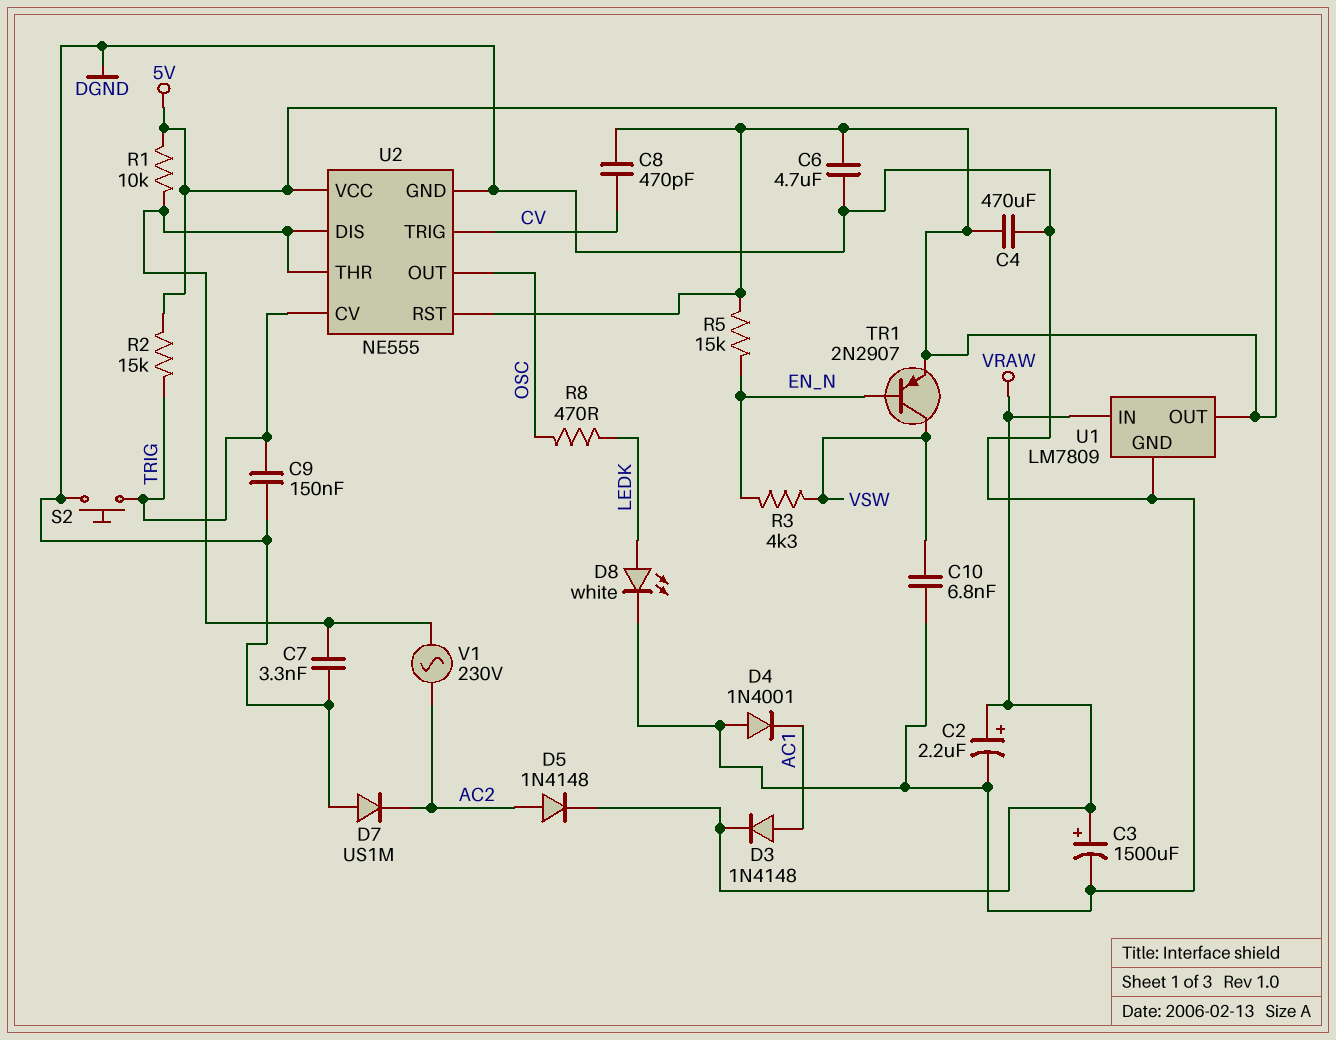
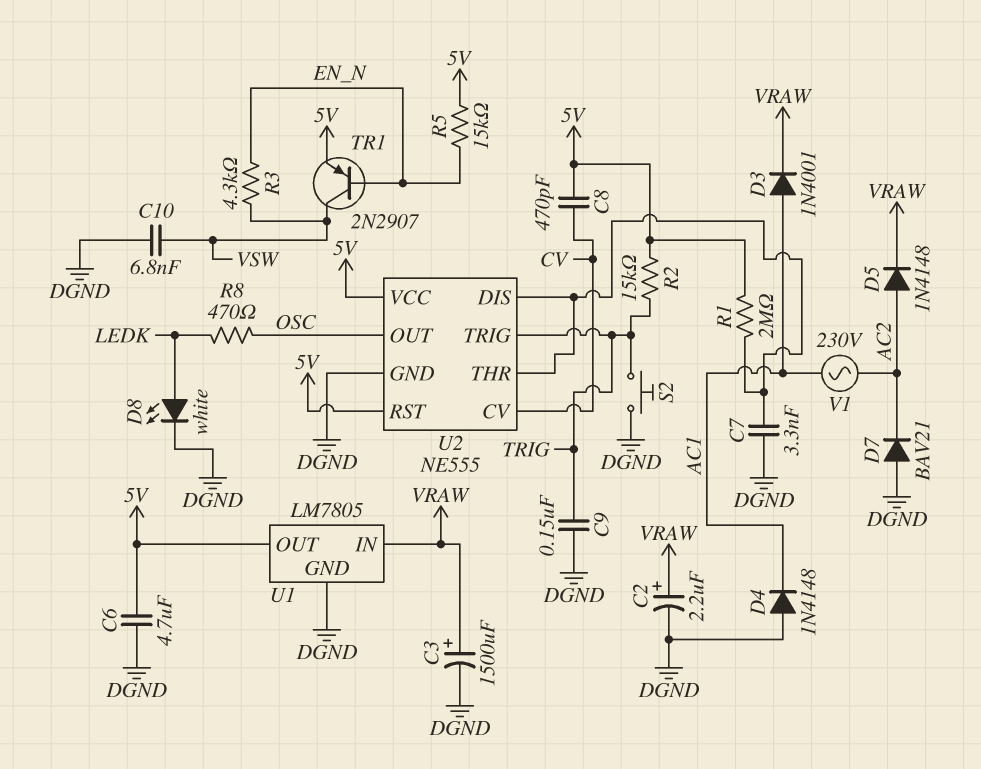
C4: 470uF (5V, DGND) -> none
D3: diode 1N4148 (A AC1, K VRAW) -> diode 1N4001 (A AC1, K VRAW)
D4: diode 1N4001 (A DGND, K AC1) -> diode 1N4148 (A DGND, K AC1)
D7: diode US1M (A DGND, K AC2) -> diode BAV21 (A DGND, K AC2)
R1: 10k (5V, U2/DIS) -> 2M (5V, U2/DIS)
U1: LM7809 -> LM7805
U2 pin CV: TRIG -> CV
U2 pin TRIG: CV -> TRIG
V1: AC 230V (AC2, U2/DIS) -> AC 230V (AC1, AC2)

